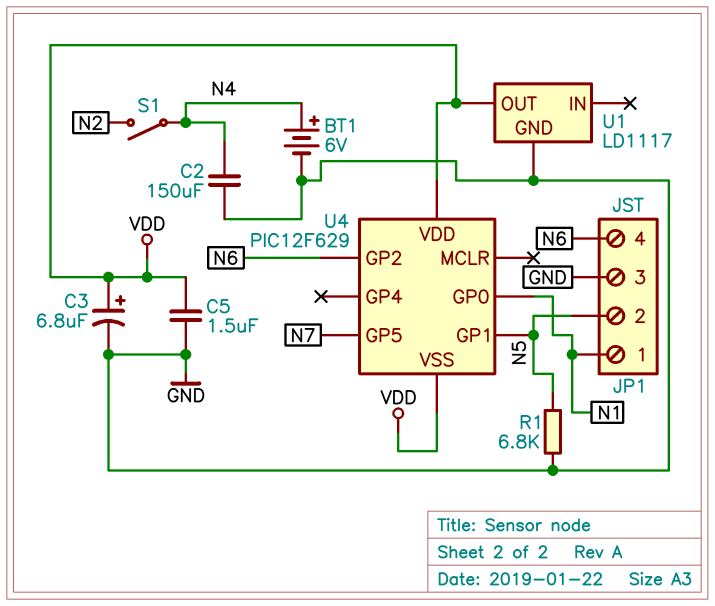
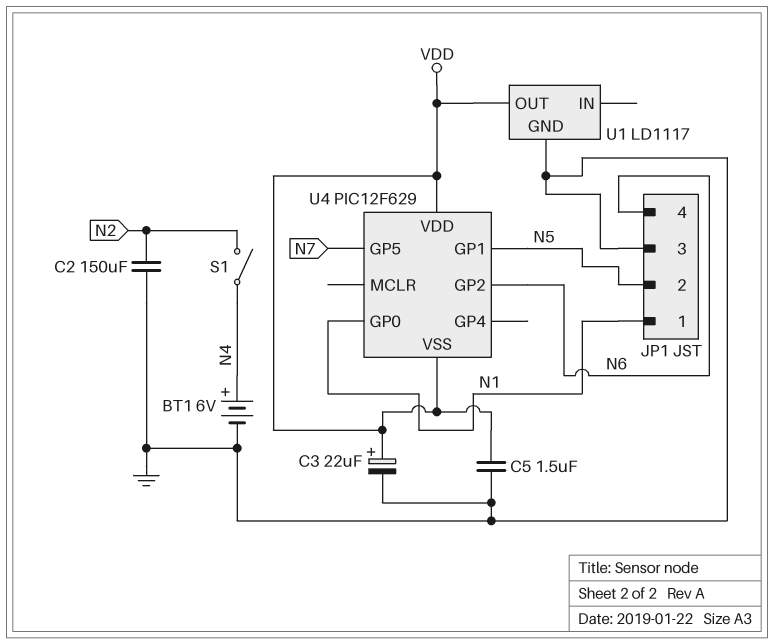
C2: 150uF (GND, N4) -> 150uF (GND, N2)
C3: 6.8uF (plus VDD, minus GND) -> 22uF (plus VDD, minus GND)
R1: 6.8k (GND, N5) -> none

